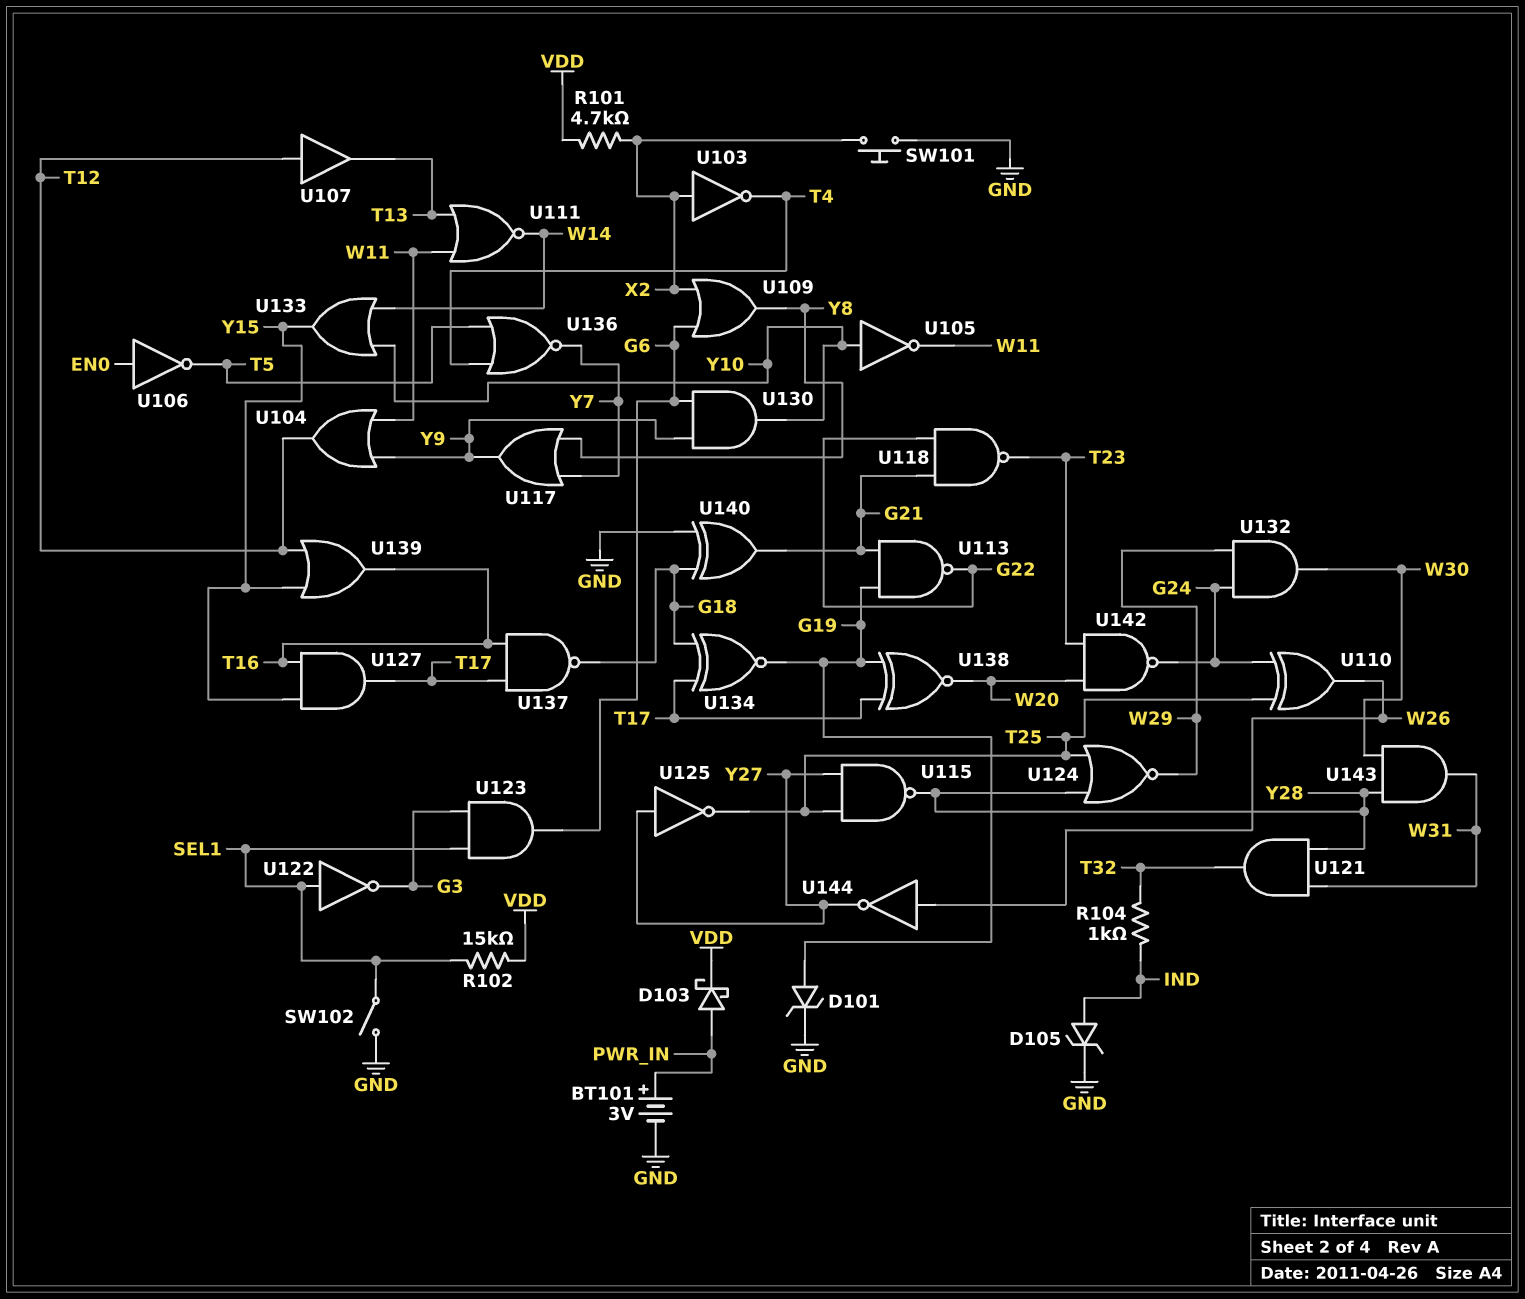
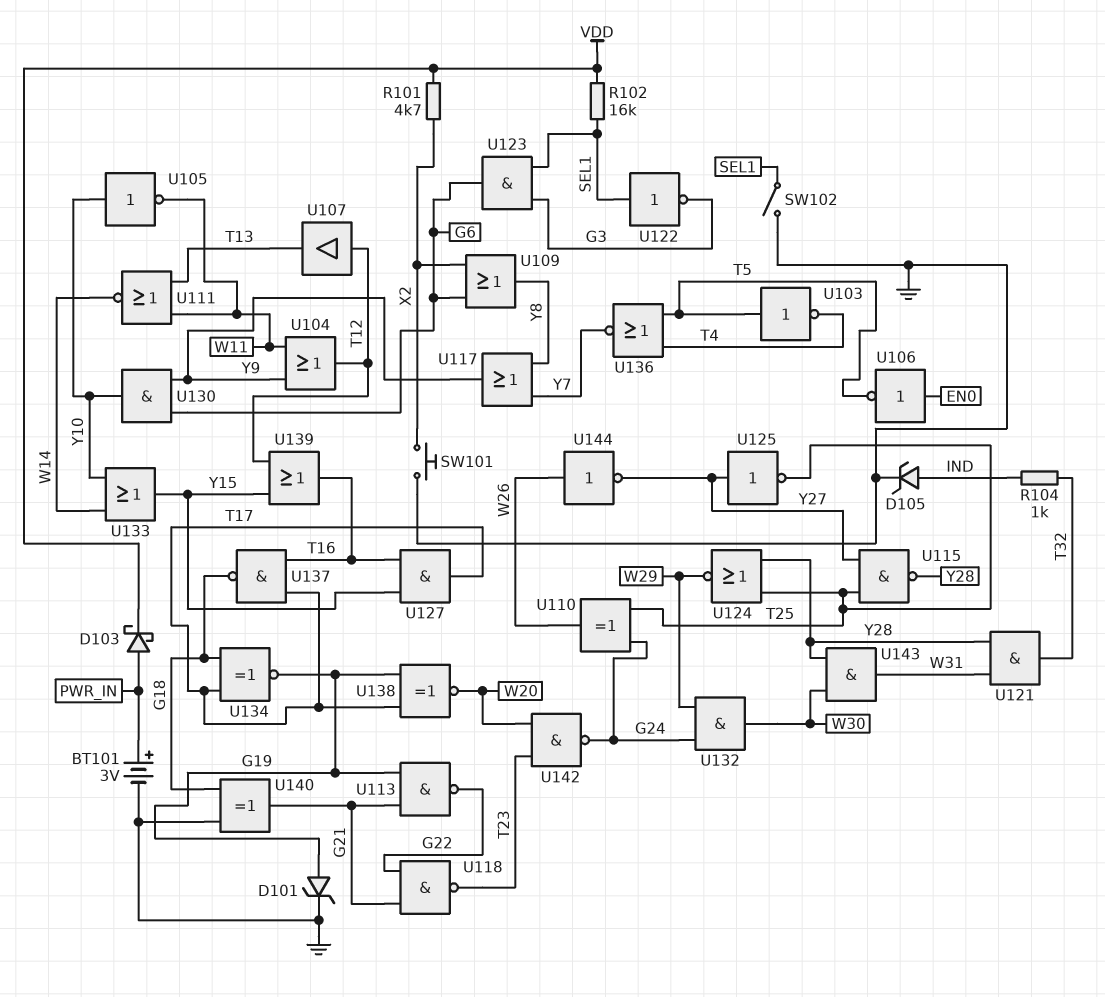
R102: 15k (SEL1, VDD) -> 16k (SEL1, VDD)
U103: NOT (in X2, out T4) -> NOT (in T5, out T4)

